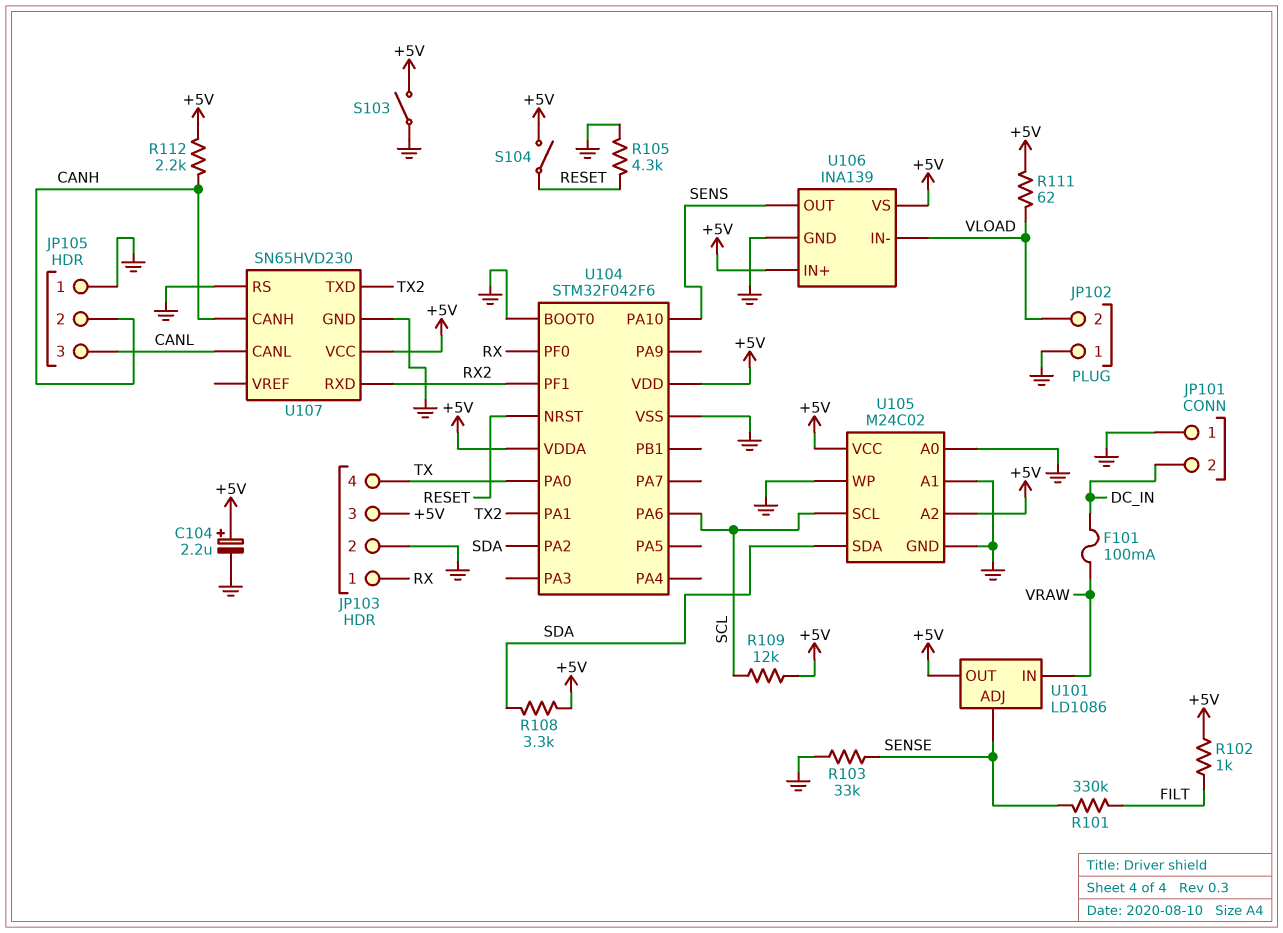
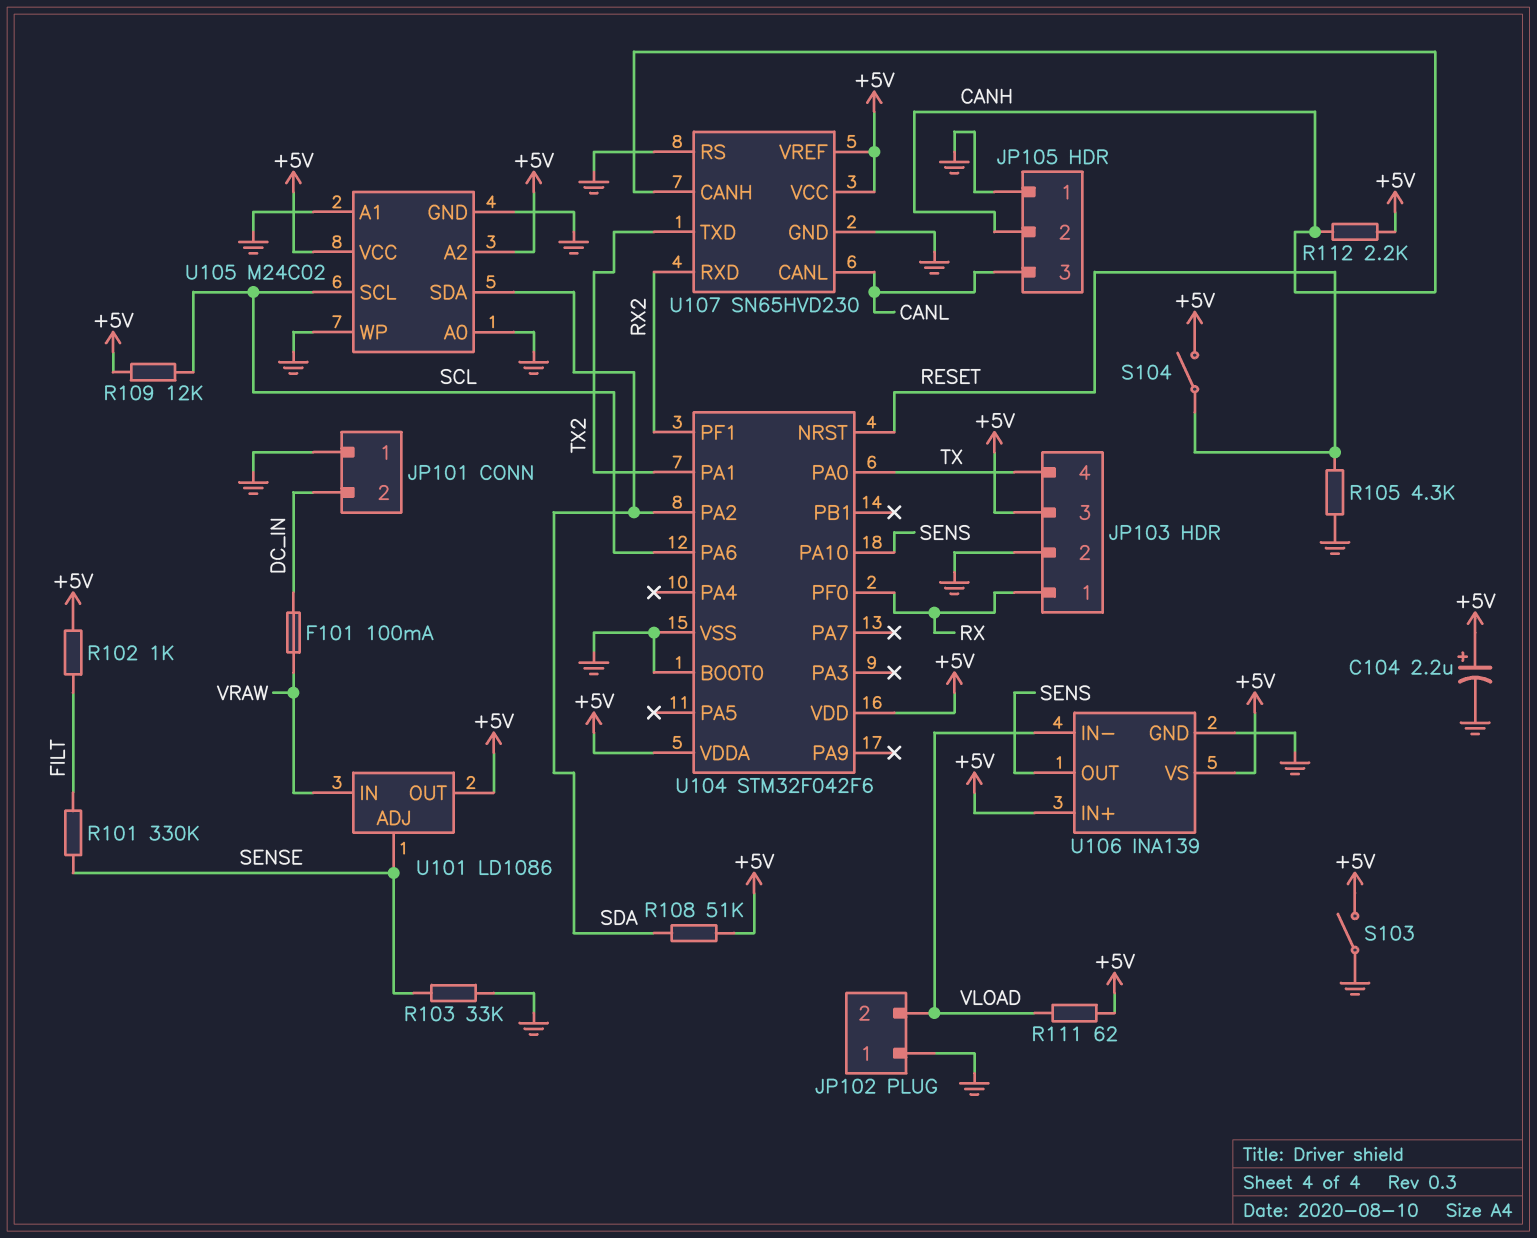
R108: 3.3k (+5V, SDA) -> 51k (+5V, SDA)
U107 pin VREF: none -> +5V

